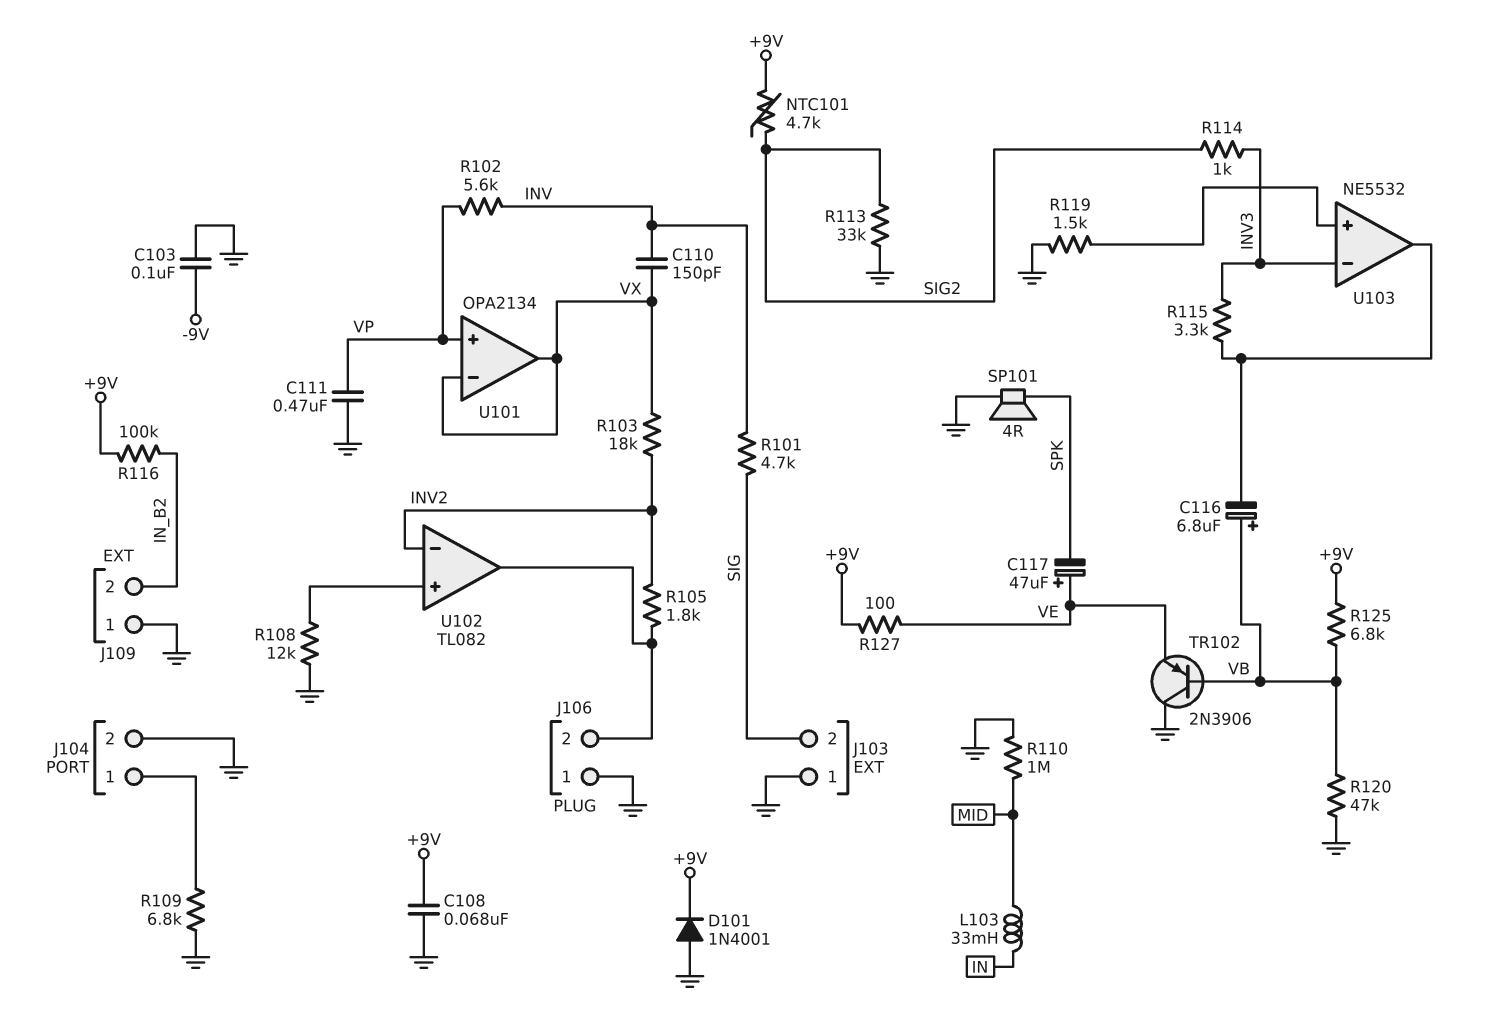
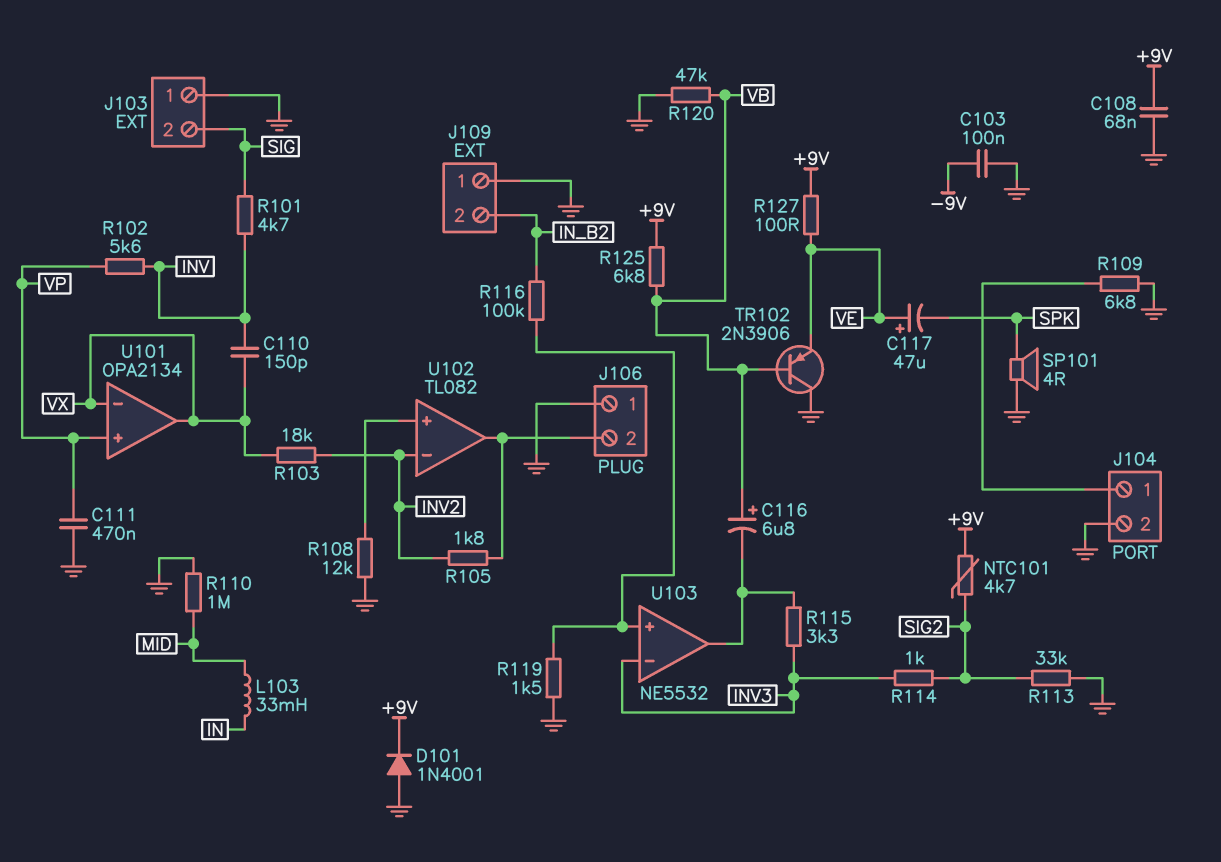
R116: 100k (+9V, IN_B2) -> 100k (IN_B2, U103/in+)

